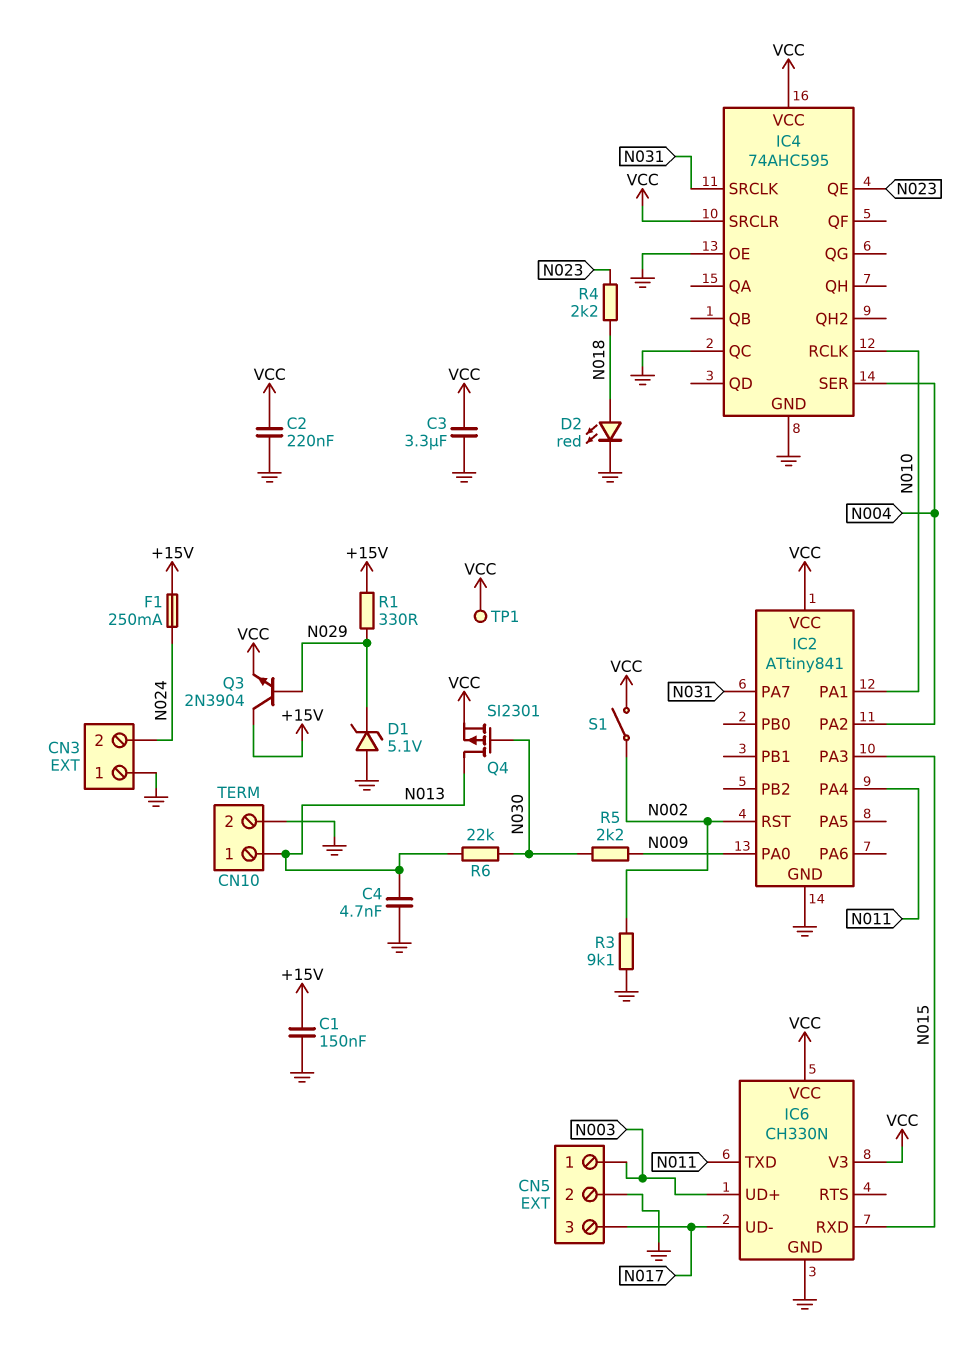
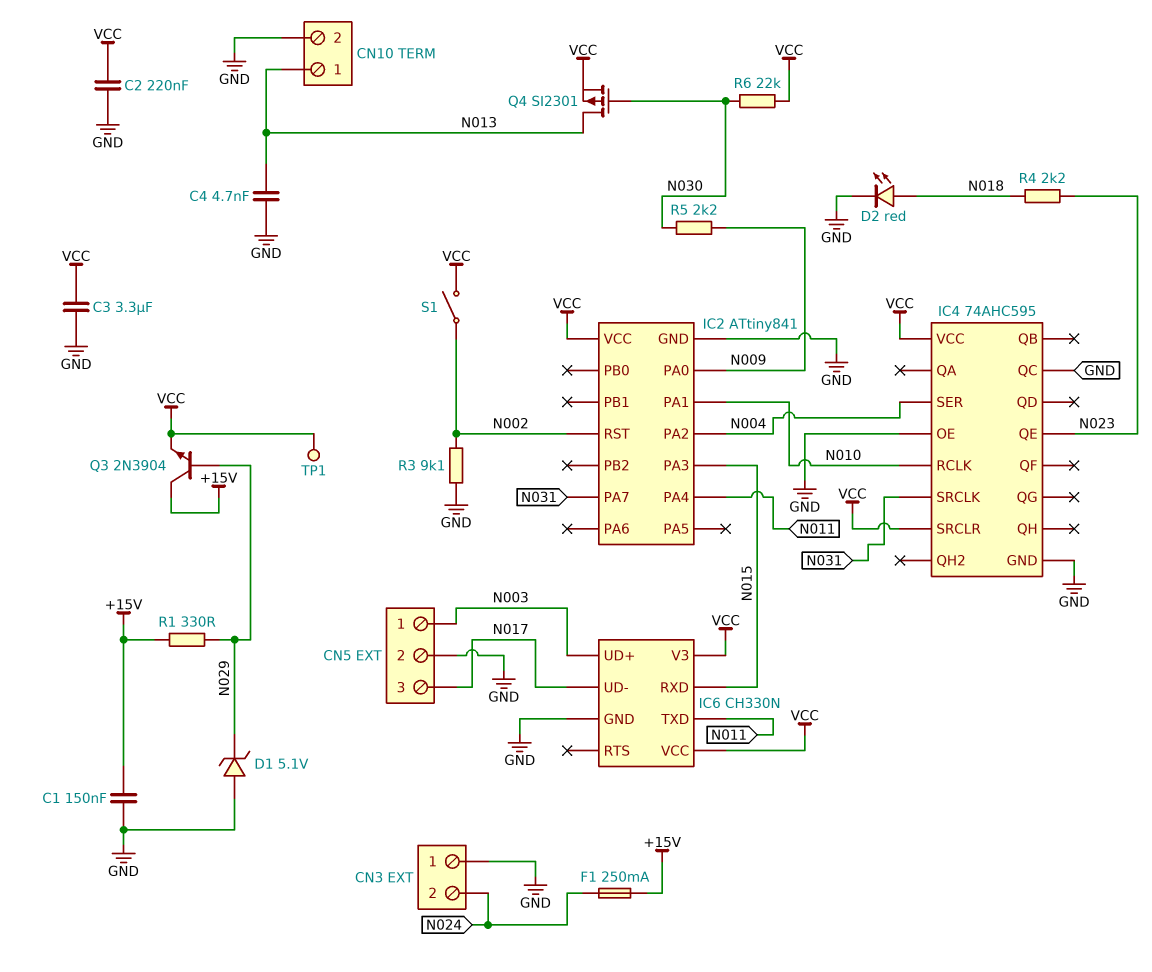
R6: 22k (N013, N030) -> 22k (N030, VCC)

